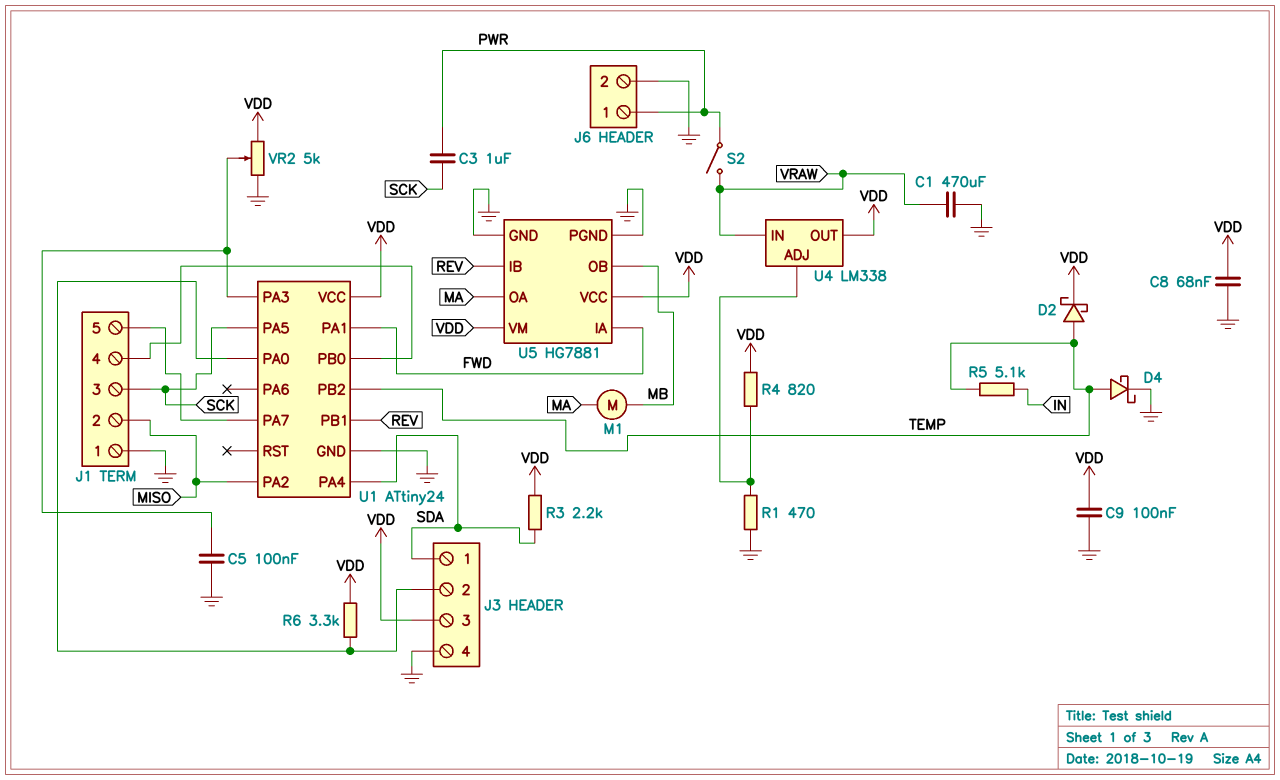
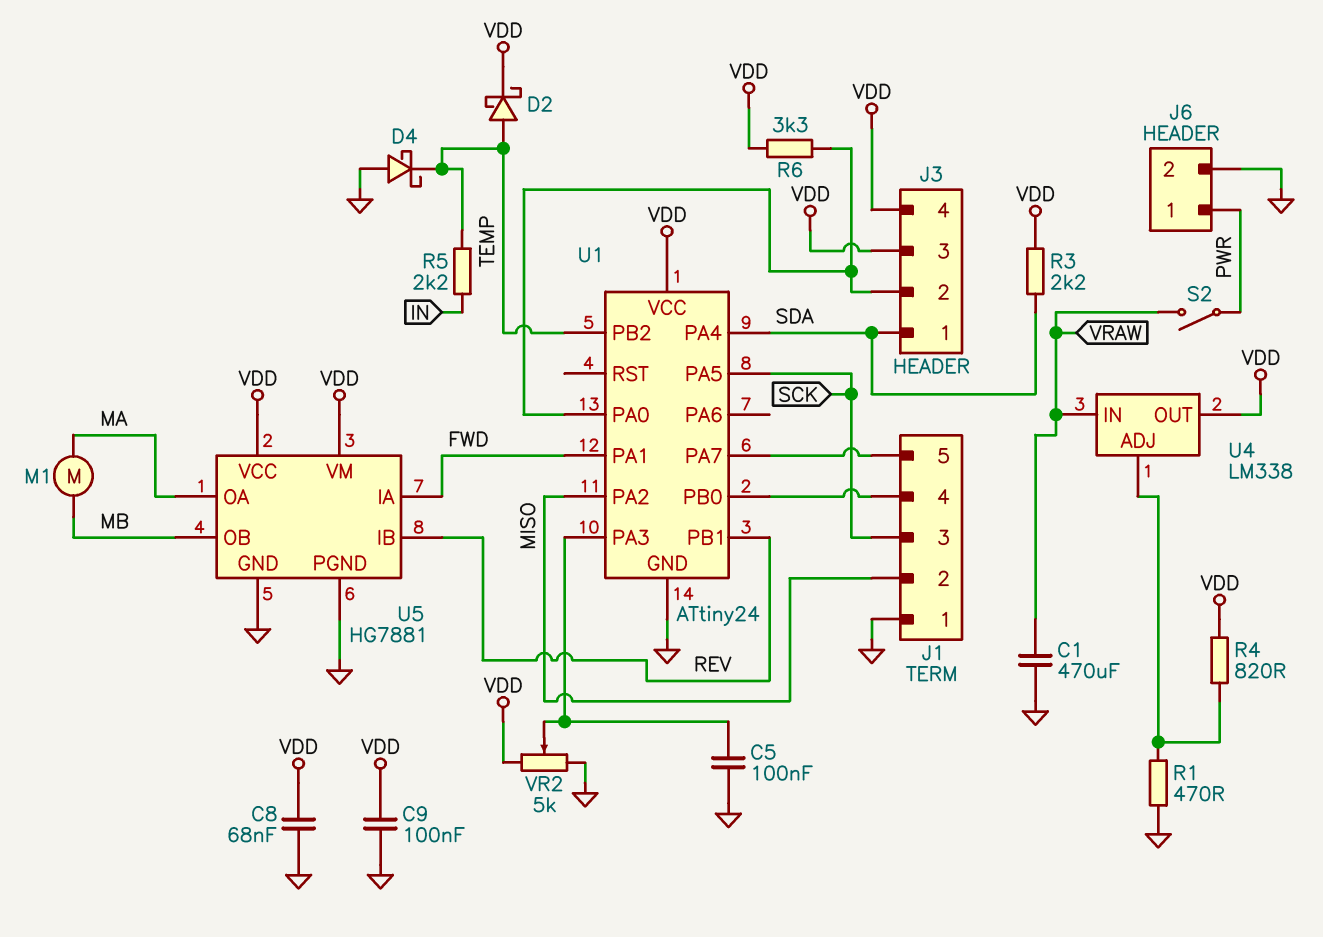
C3: 1uF (PWR, SCK) -> none
D4: schottky (A TEMP, K GND) -> schottky (A GND, K TEMP)
J3 pin 4: GND -> VDD
R5: 5.1k (IN, TEMP) -> 2.2k (IN, TEMP)

